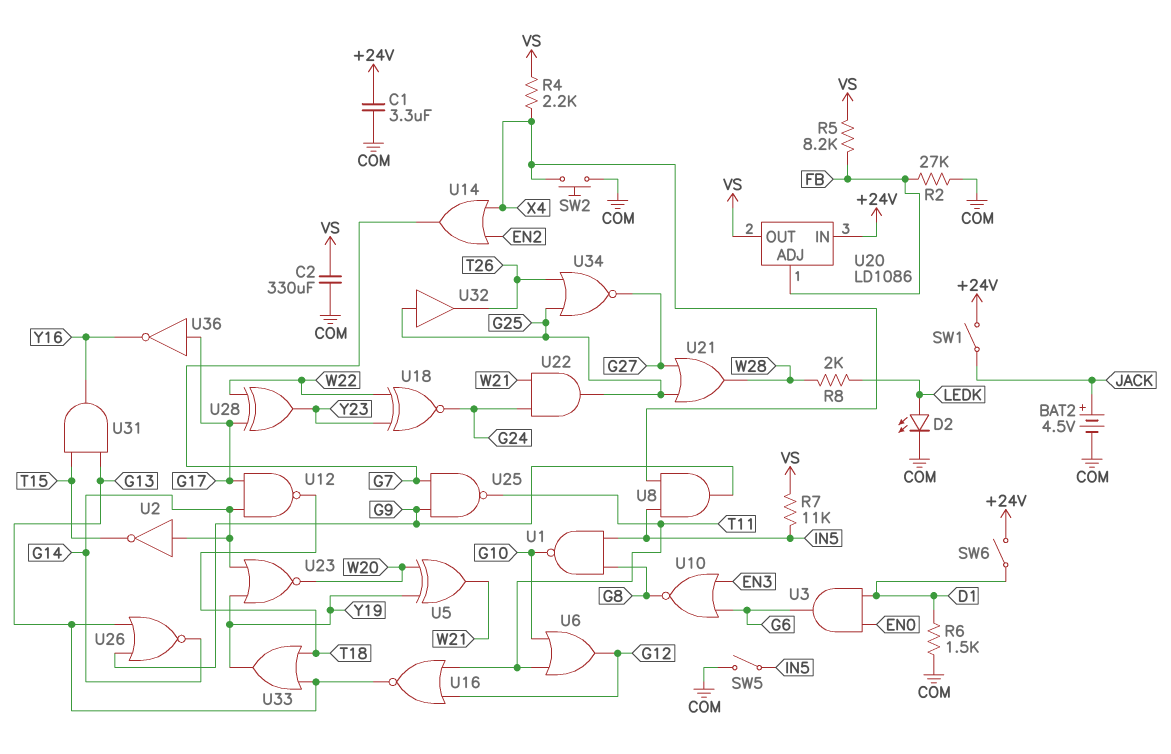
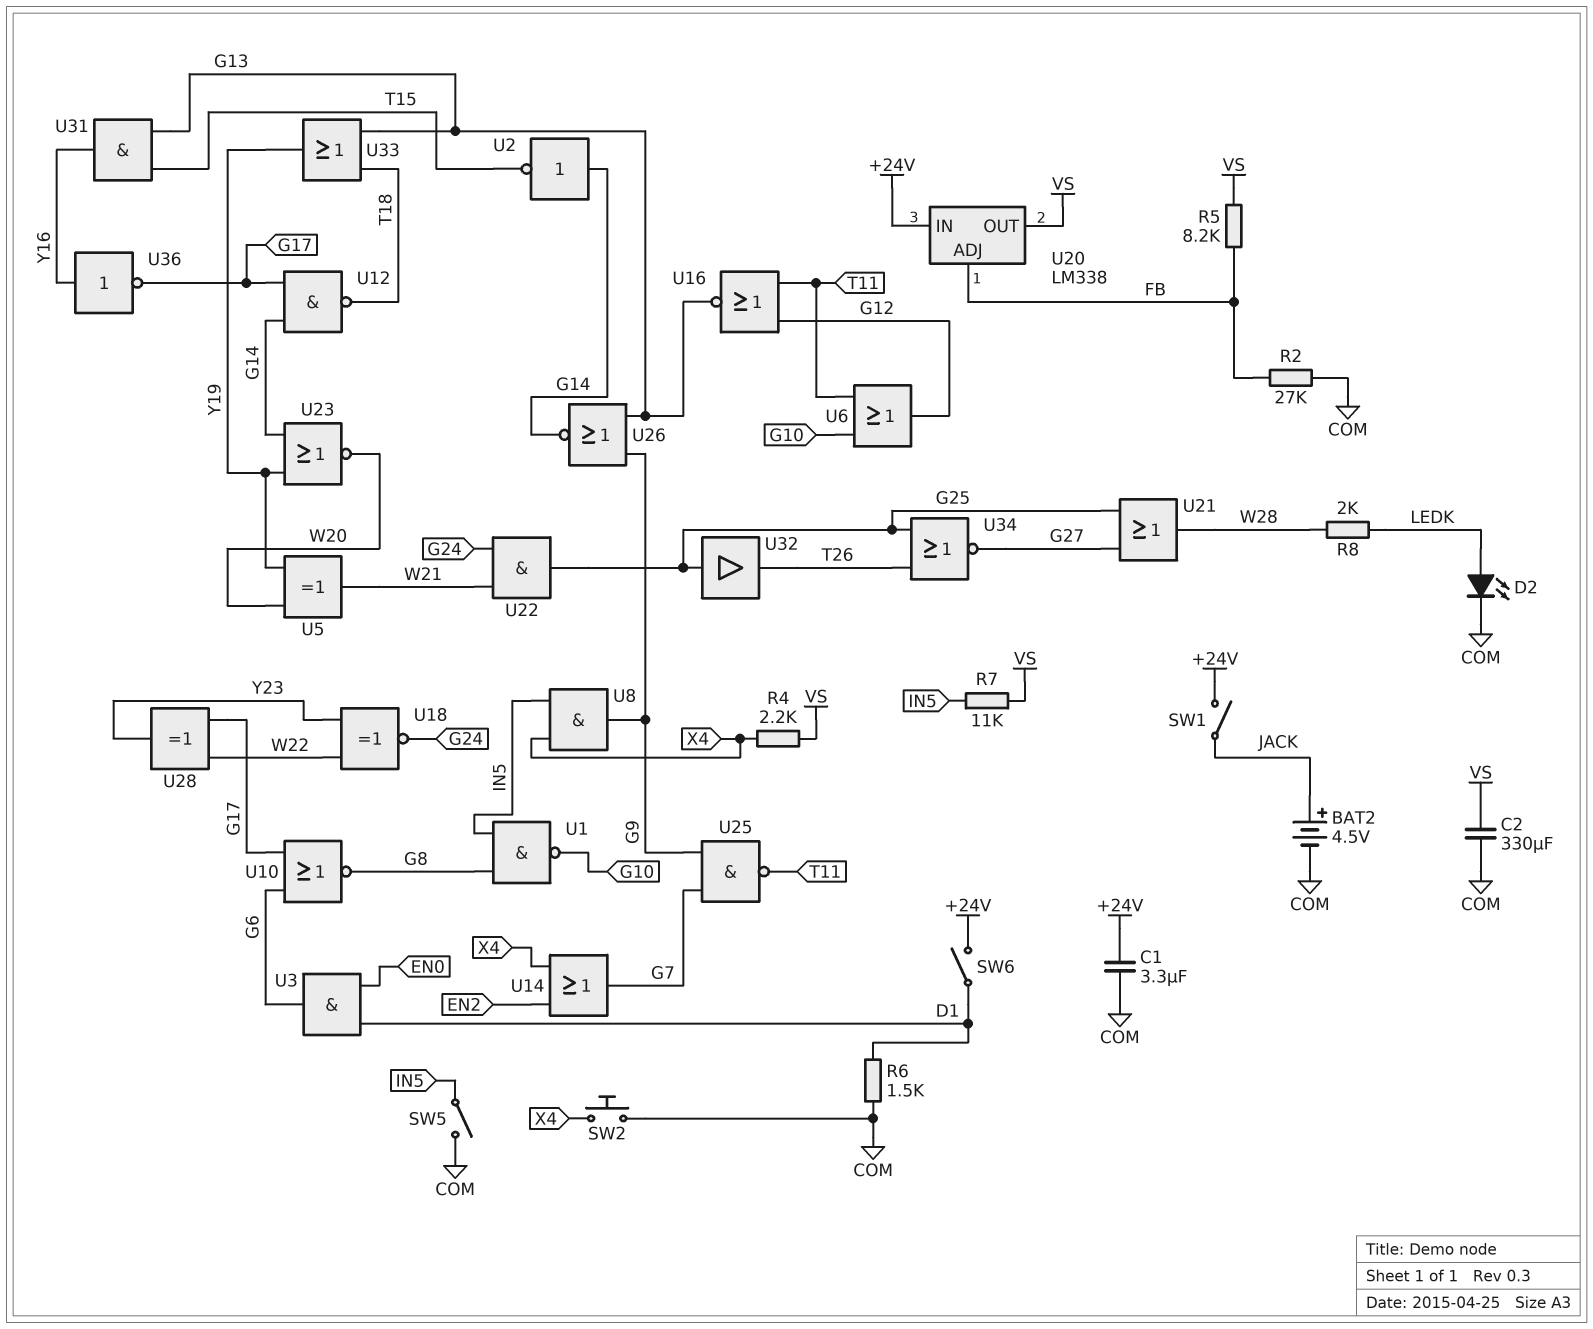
U10: NOR (in EN3, in G6, out G8) -> NOR (in G6, in G17, out G8)
U20: LD1086 -> LM338
U36: NOT (in G17, out Y16) -> NOT (in Y16, out G17)

